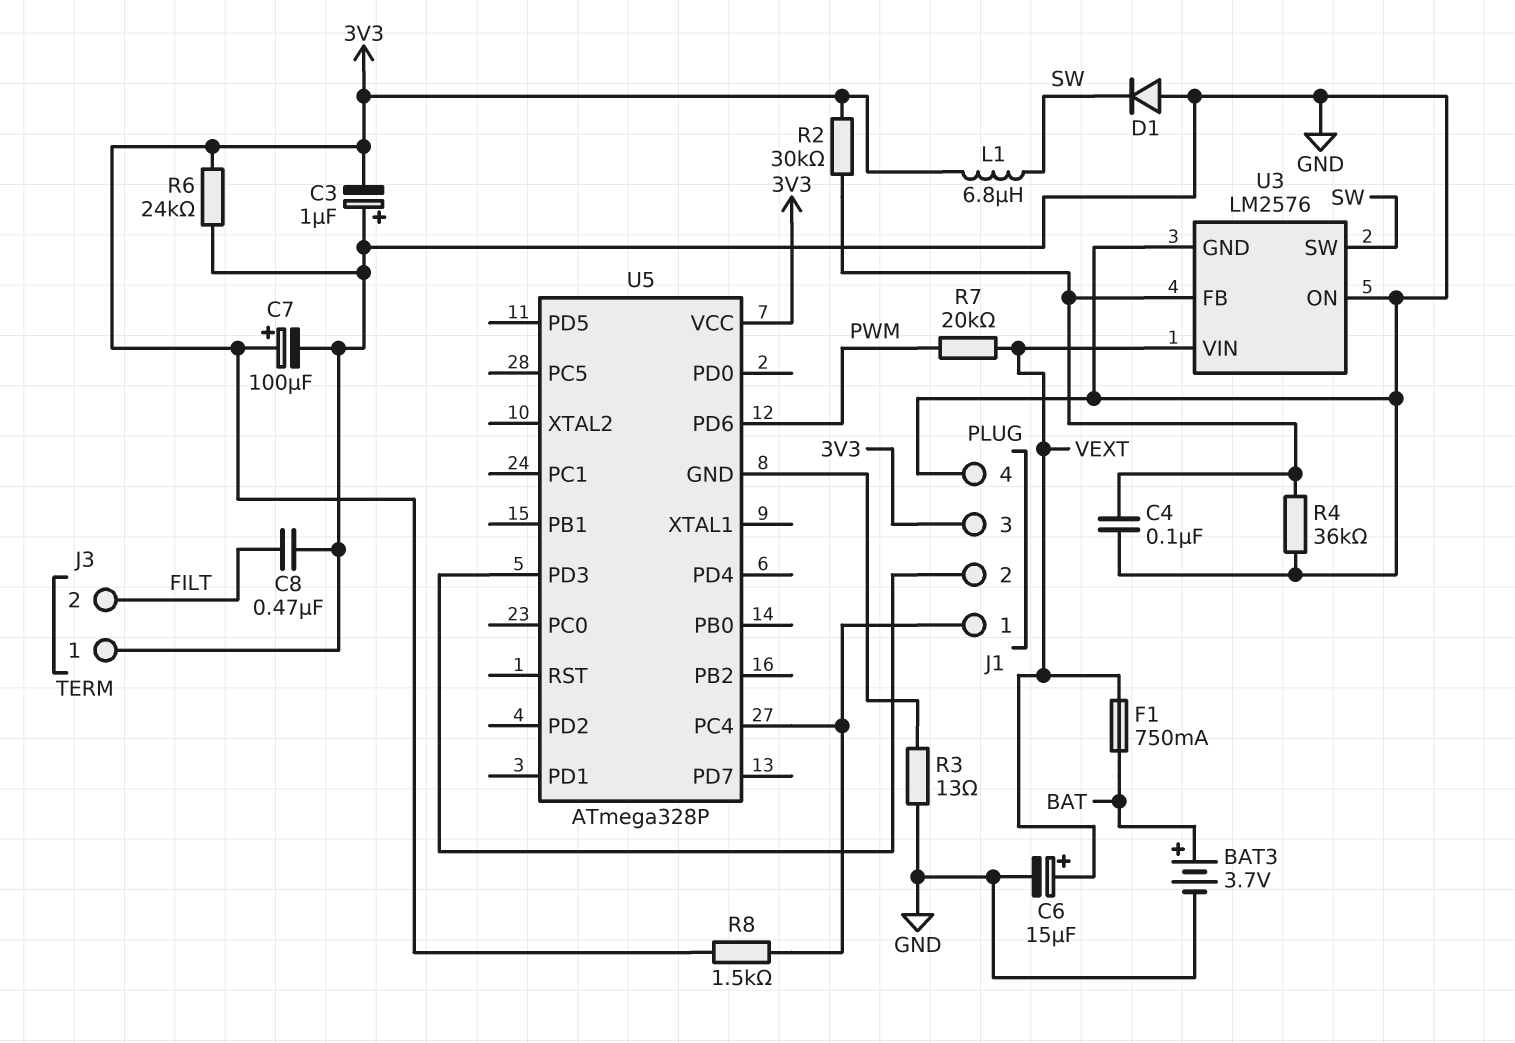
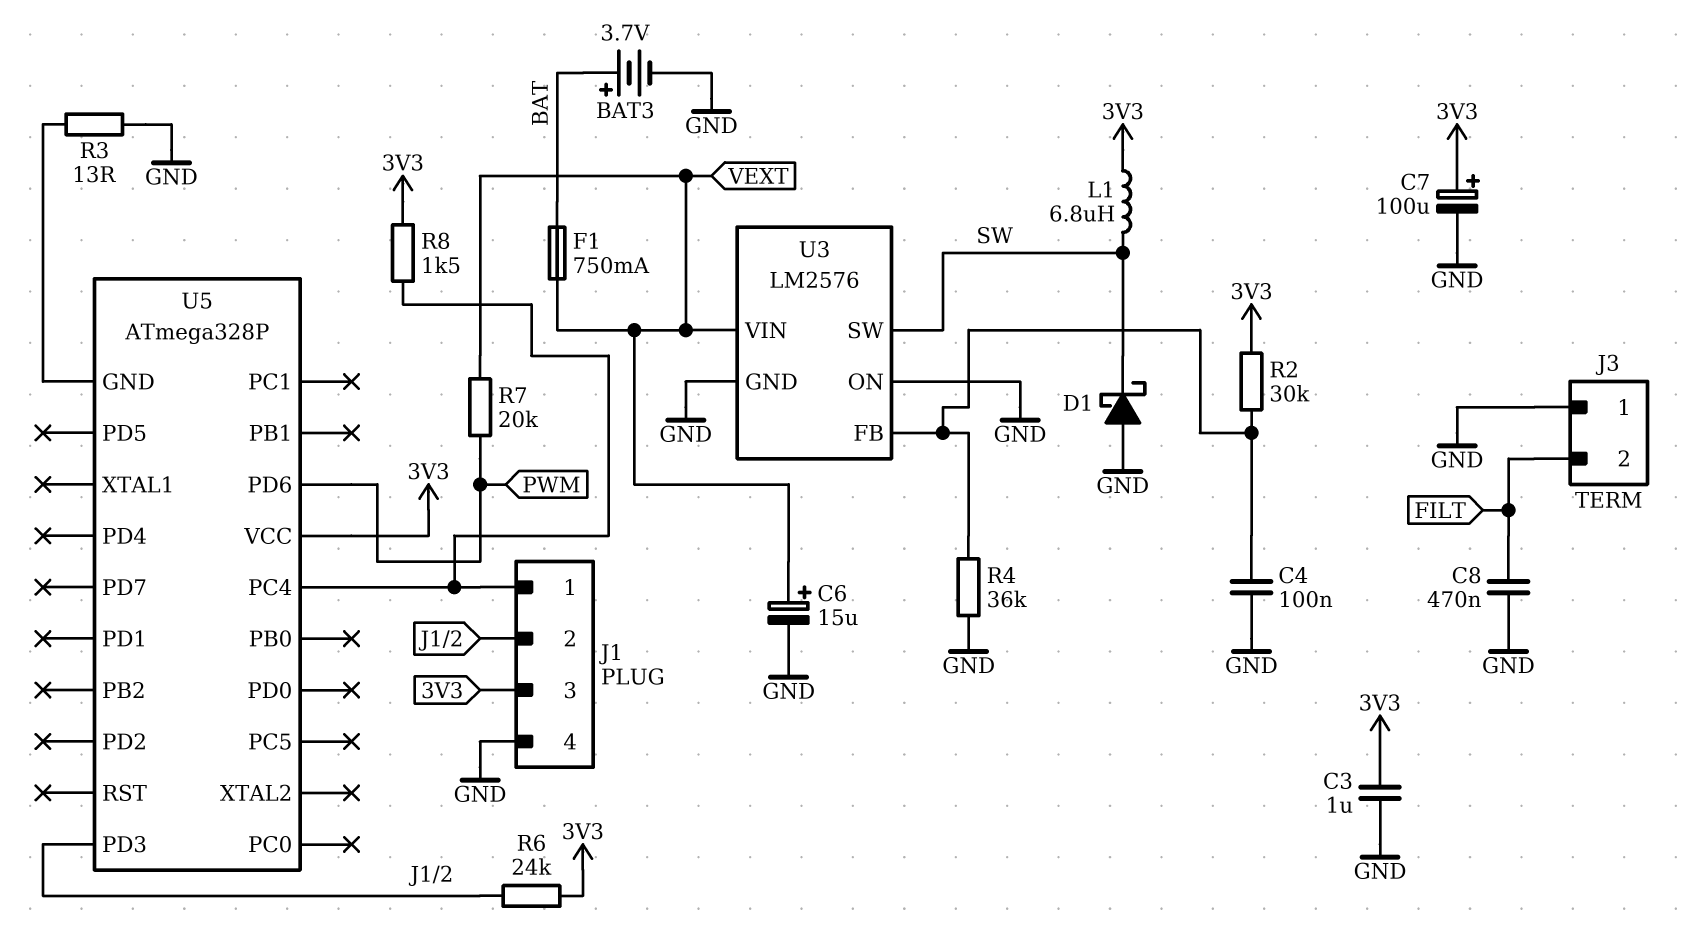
C3: 1uF (plus GND, minus 3V3) -> 1uF (3V3, GND)
D1: diode (A GND, K SW) -> schottky (A GND, K SW)
R6: 24k (3V3, GND) -> 24k (3V3, J1/2)

